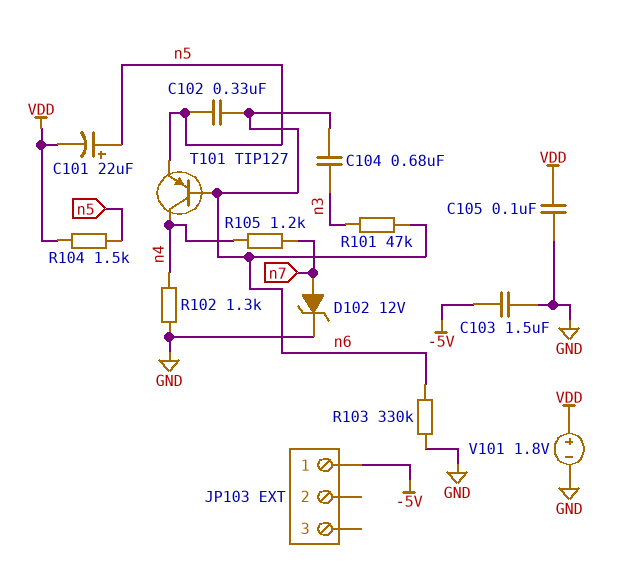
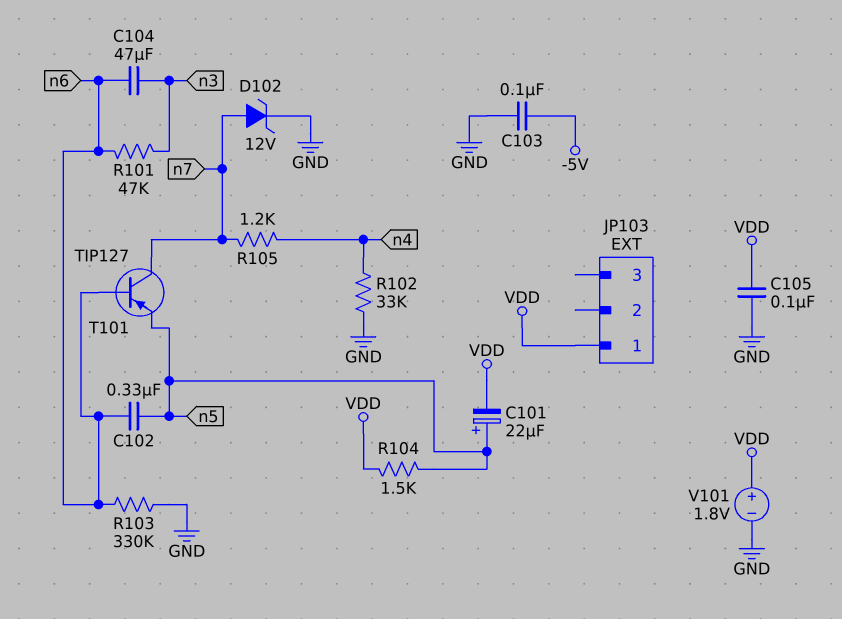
C103: 1.5uF (-5V, GND) -> 100nF (-5V, GND)
C104: 680nF (n3, n6) -> 47uF (n3, n6)
JP103 pin 1: -5V -> VDD
R102: 1.3k (GND, n4) -> 33k (GND, n4)
T101: PNP TIP127 (B n6, C n4, E n5) -> PNP TIP127 (B n6, C n7, E n5)

